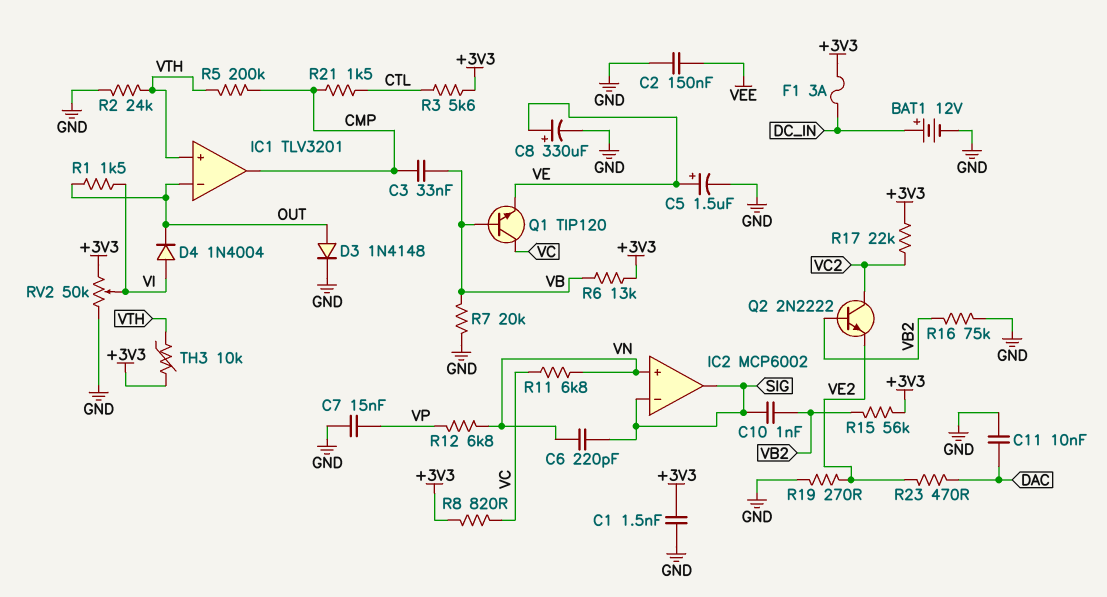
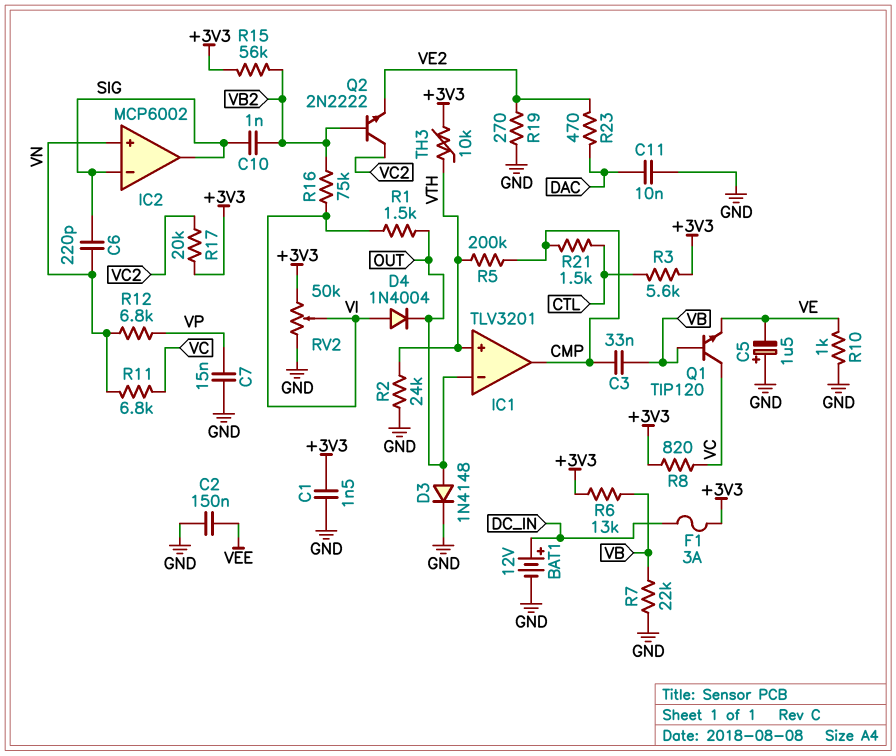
C5: 1.5uF (plus VE, minus GND) -> 1.5uF (plus GND, minus VE)
C8: 330uF (plus VE, minus GND) -> none
R7: 20k (GND, VB) -> 22k (GND, VB)
R10: none -> 1k (GND, VE)
R16: 75k (GND, VB2) -> 75k (VB2, VI)
R17: 22k (+3V3, VC2) -> 20k (+3V3, VC2)

